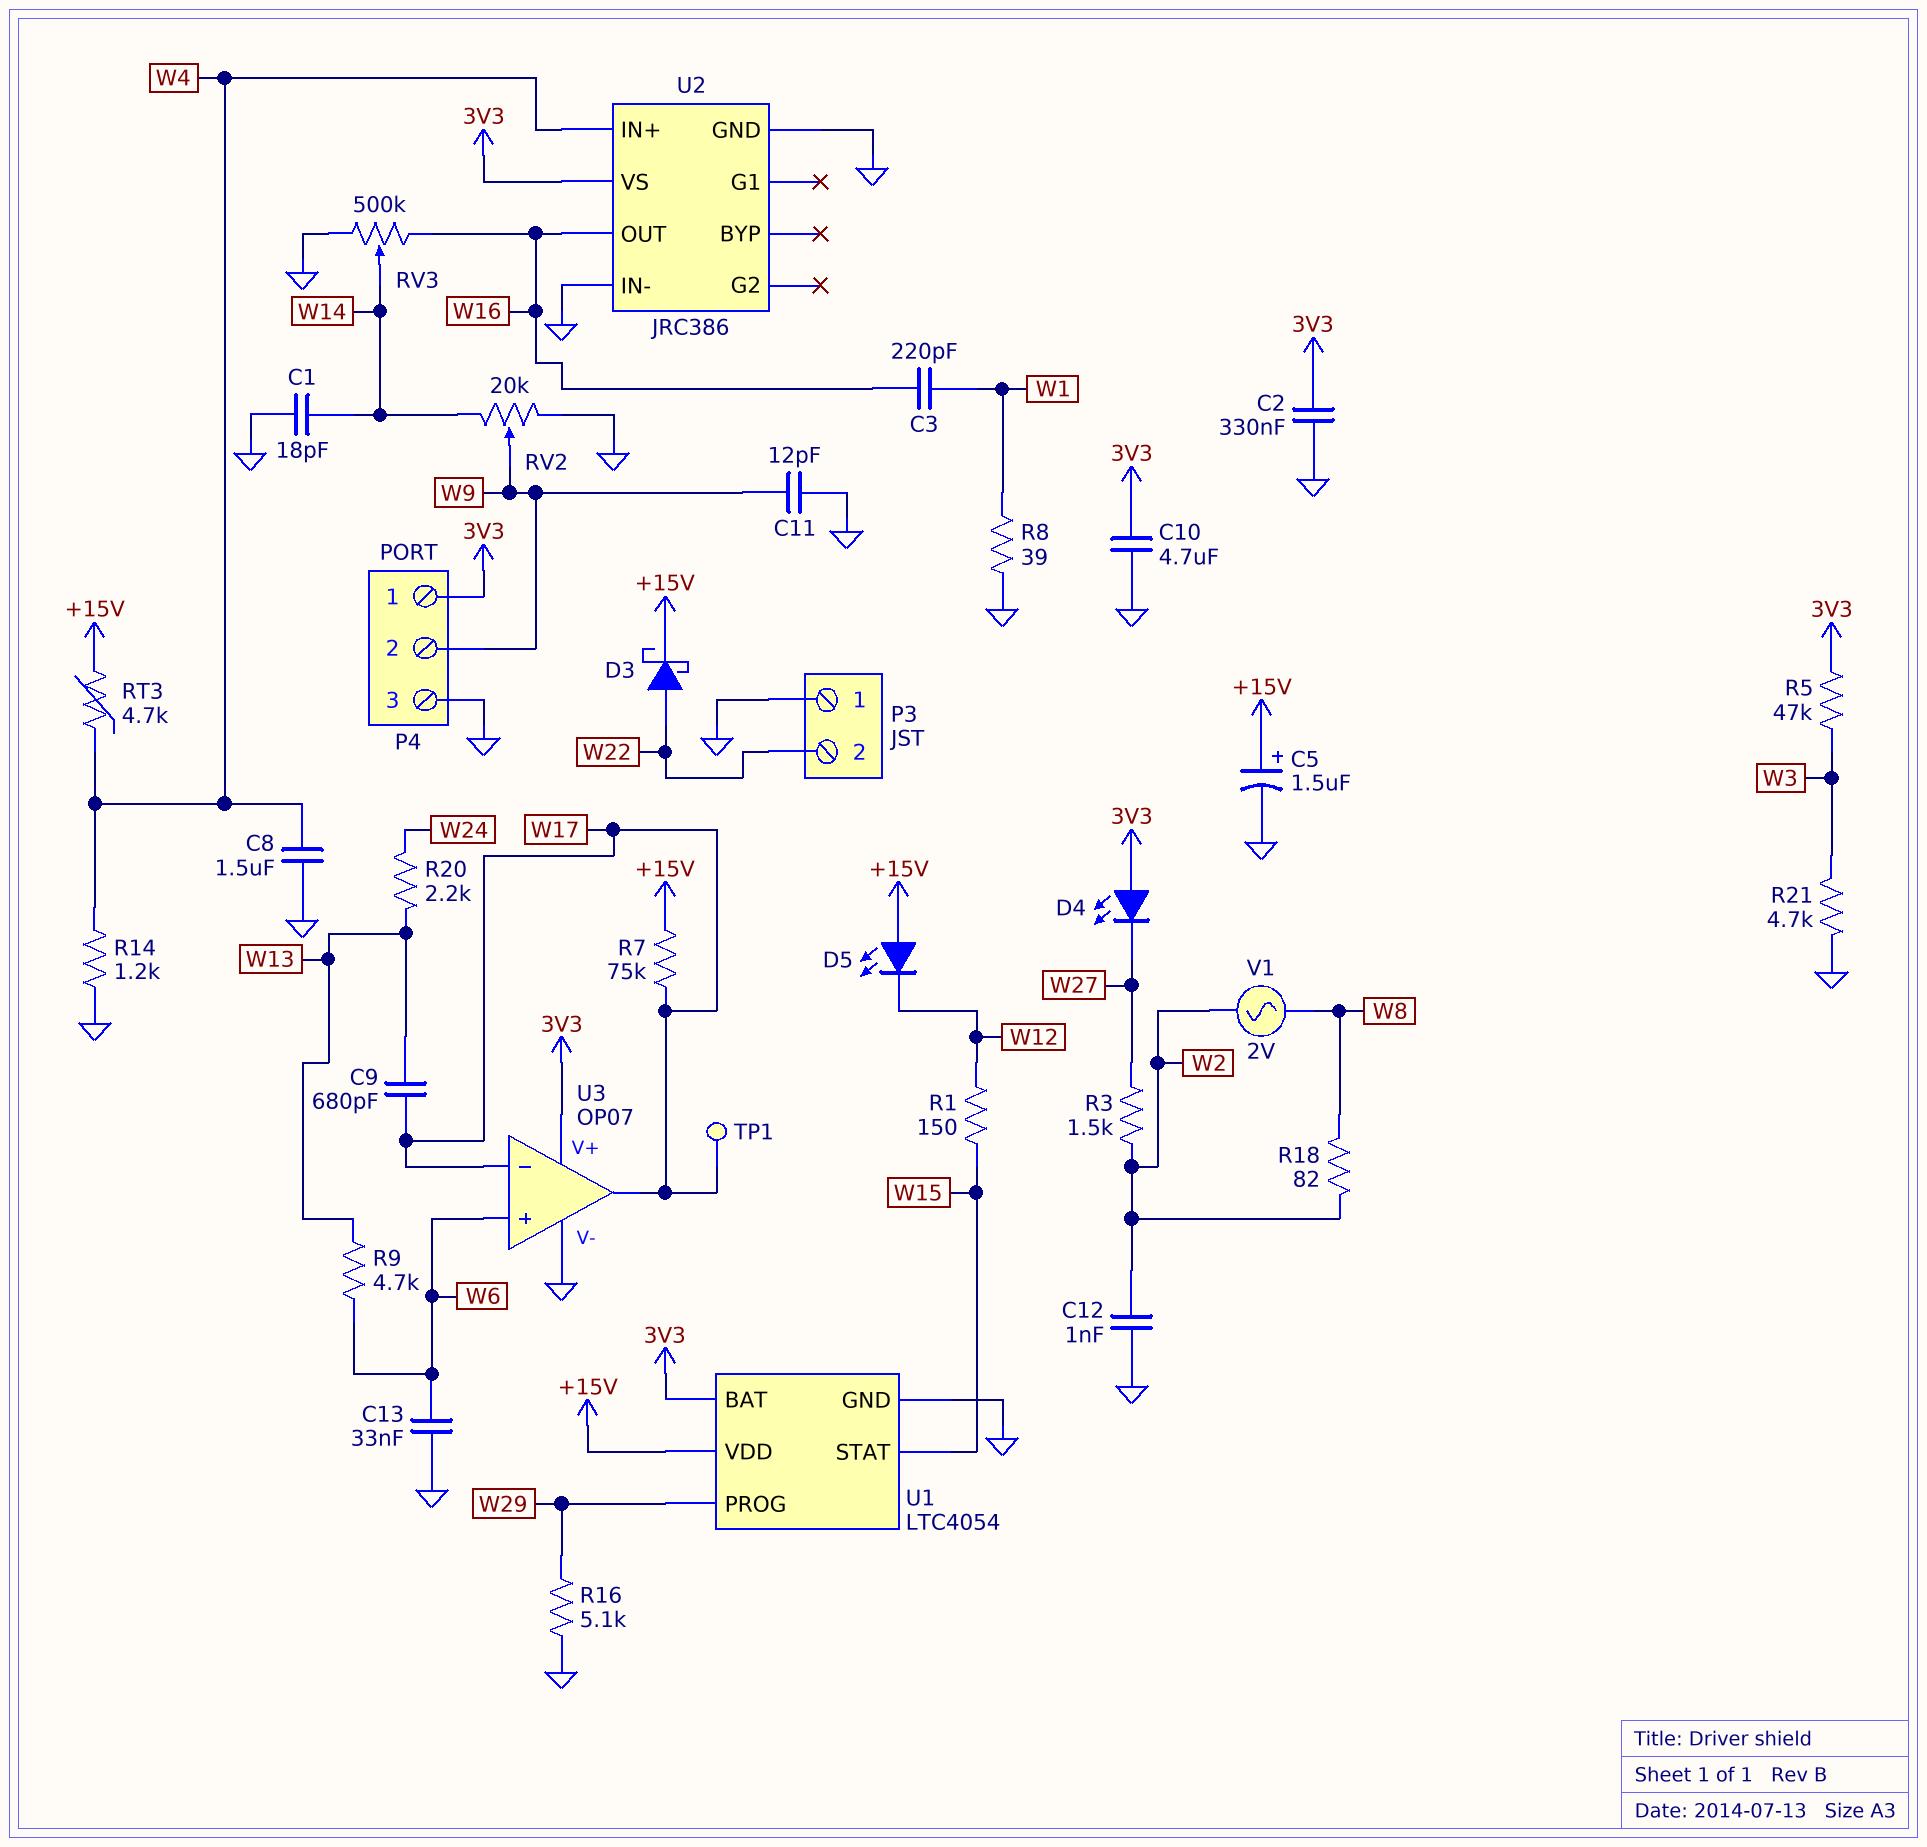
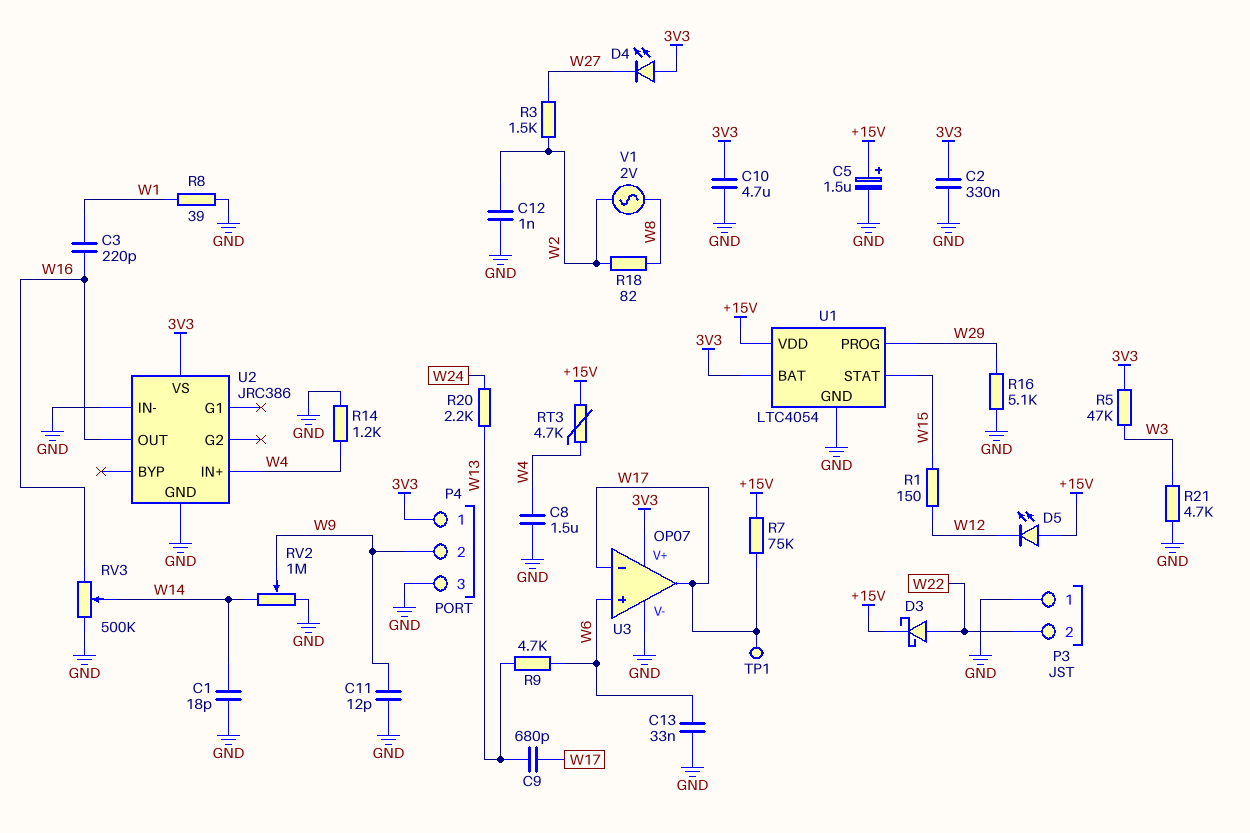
RV2: 20k (GND, W14, wiper W9) -> 1M (GND, W14, wiper W9)

